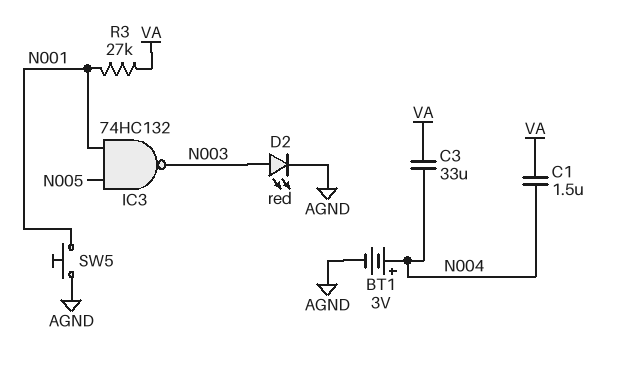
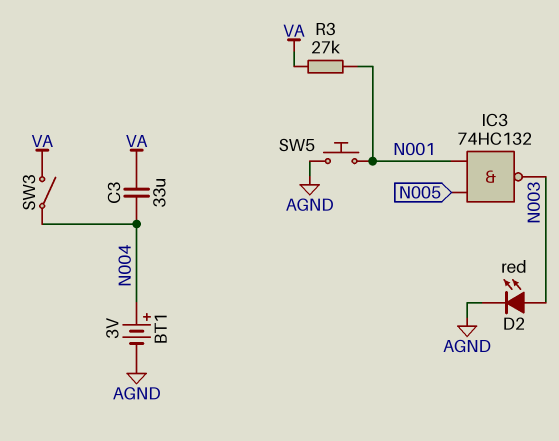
C1: 1.5uF (N004, VA) -> none
SW3: none -> switch (N004, VA)

